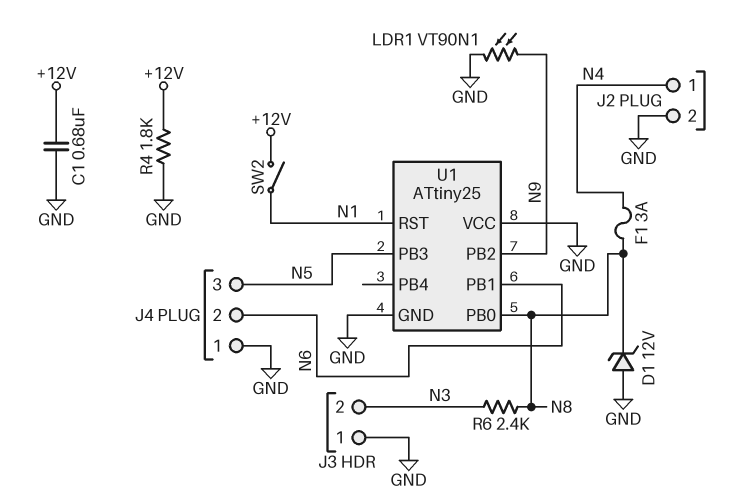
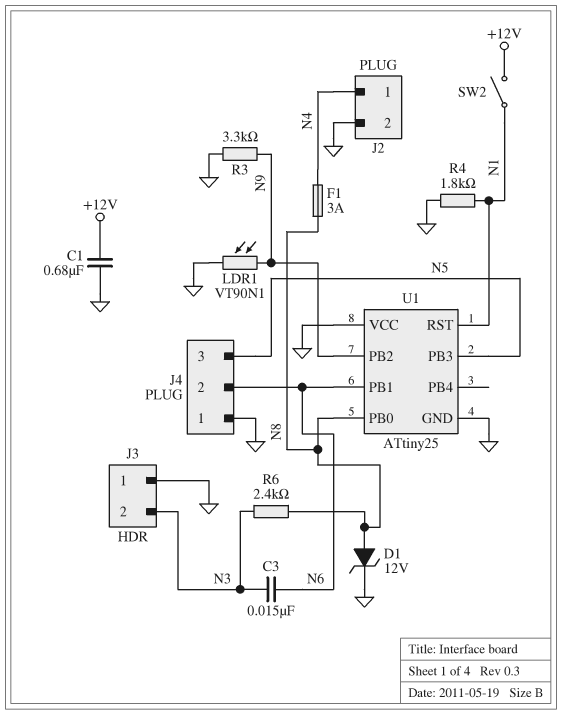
C3: none -> 15nF (N3, N6)
D1: zener 12V (A GND, K N8) -> zener 12V (A N8, K GND)
R3: none -> 3.3k (GND, N9)
R4: 1.8k (+12V, GND) -> 1.8k (GND, N1)

